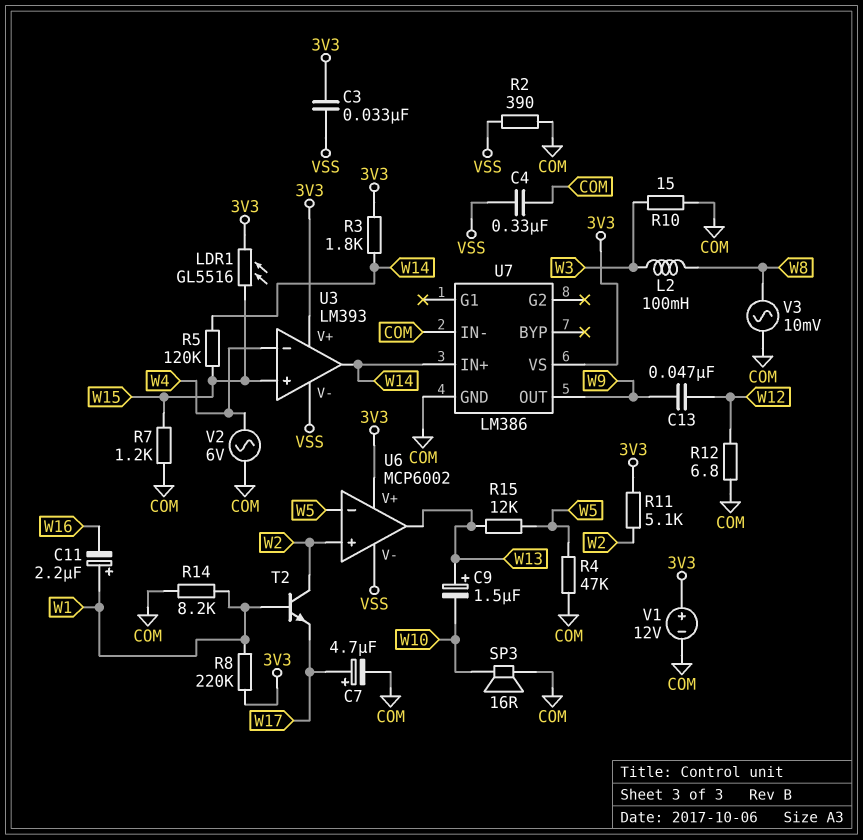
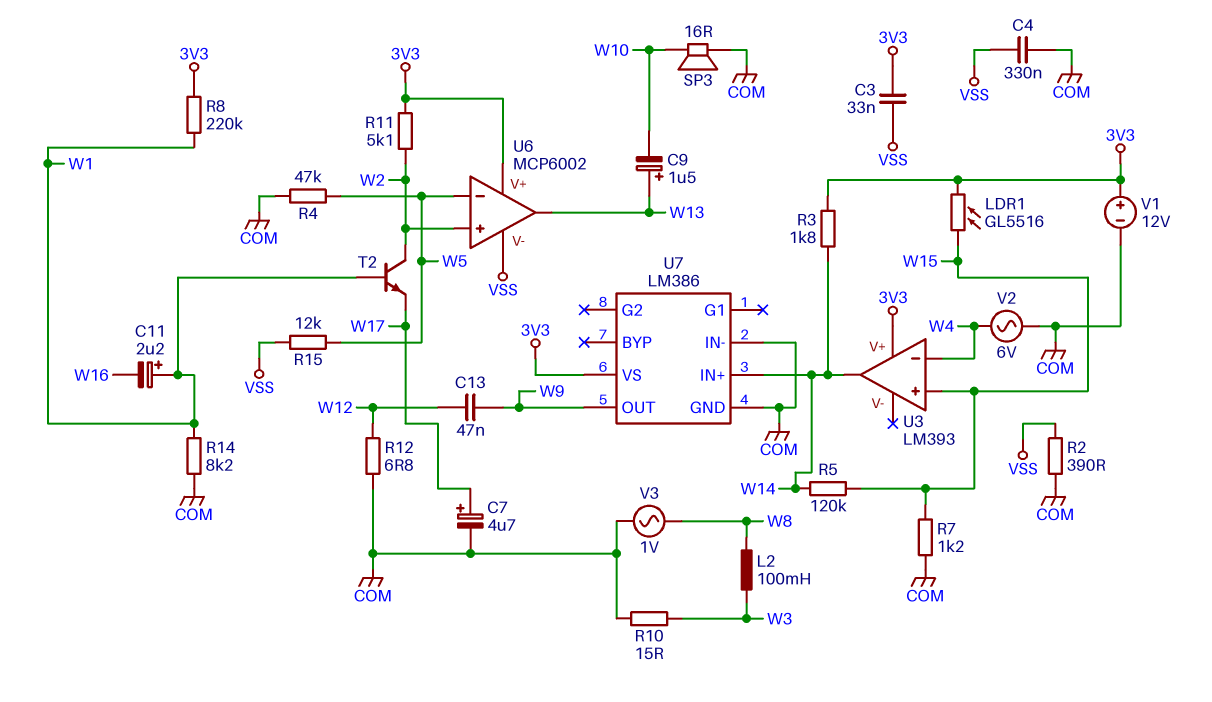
R15: 12k (W5, W13) -> 12k (VSS, W5)
U3 pin V-: VSS -> none
V3: AC 10mV (COM, W8) -> AC 1V (COM, W8)

